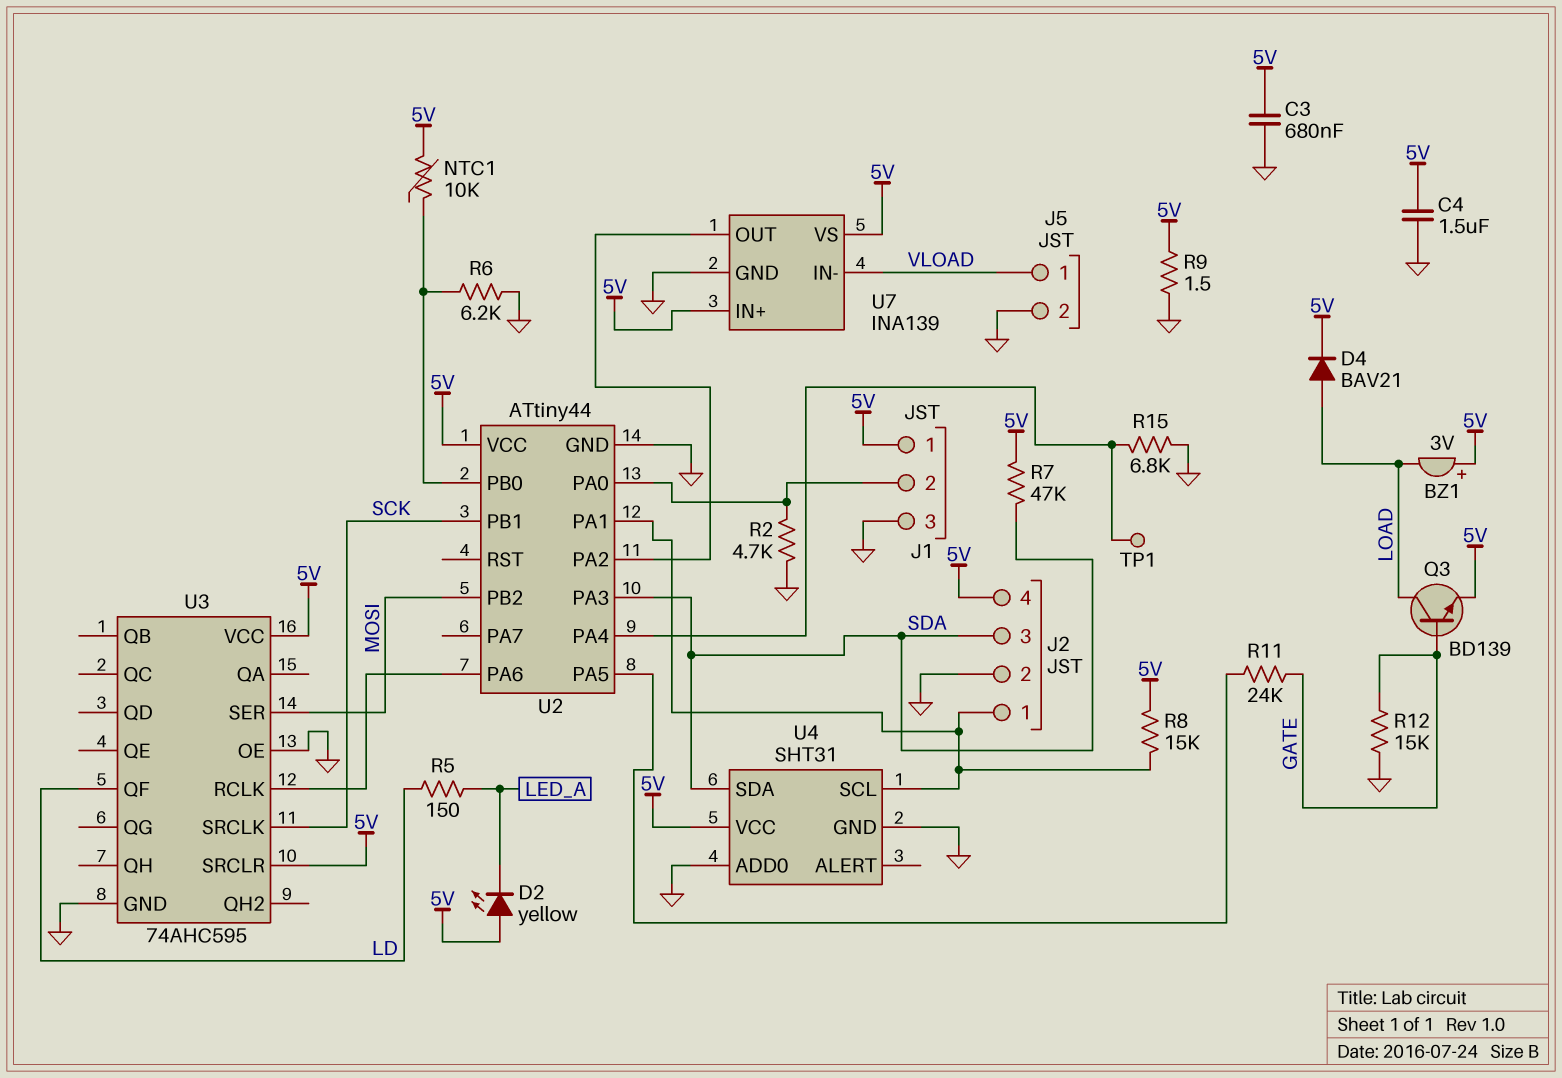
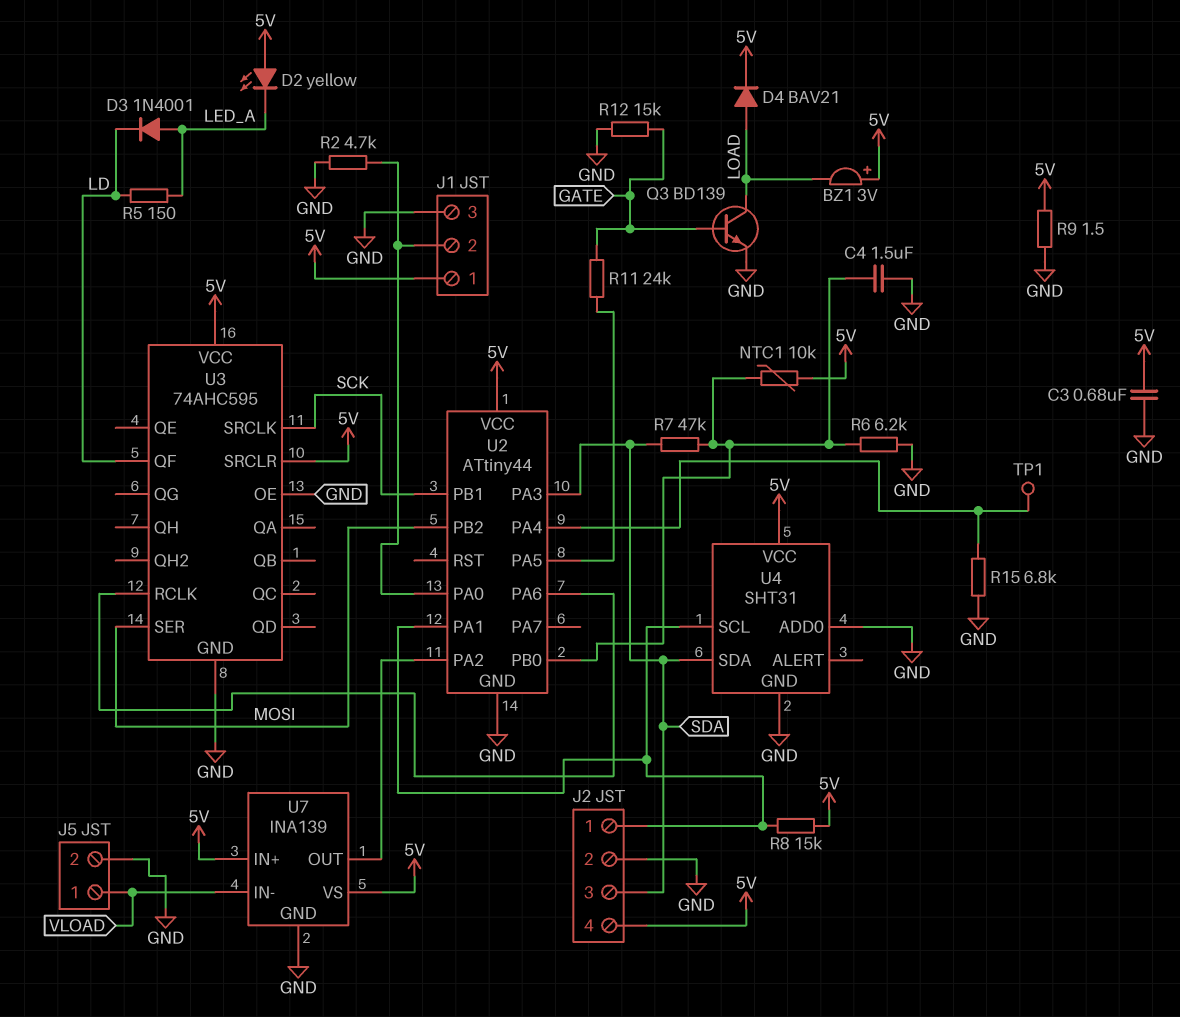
C4: 1.5uF (5V, GND) -> 1.5uF (GND, U2/PB0)
D3: none -> diode 1N4001 (A LED_A, K LD)
Q3: NPN BD139 (B GATE, C LOAD, E 5V) -> NPN BD139 (B GATE, C LOAD, E GND)
R7: 47k (5V, SDA) -> 47k (SDA, U2/PB0)

